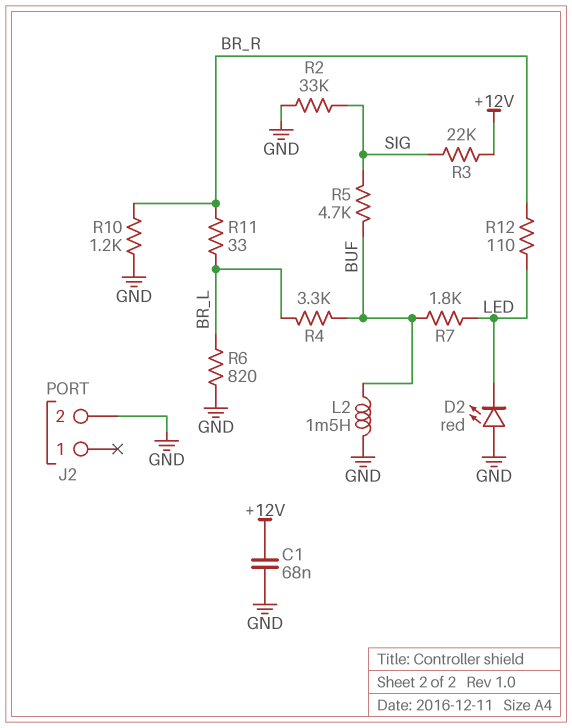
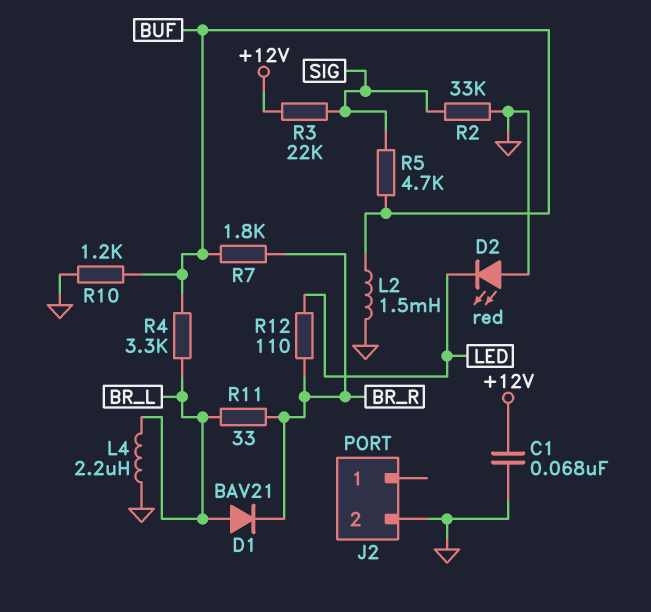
D1: none -> diode BAV21 (A BR_L, K BR_R)
L4: none -> 2.2uH (BR_L, GND)
R6: 820 (BR_L, GND) -> none
R7: 1.8k (BUF, LED) -> 1.8k (BR_R, BUF)
R10: 1.2k (BR_R, GND) -> 1.2k (BUF, GND)

